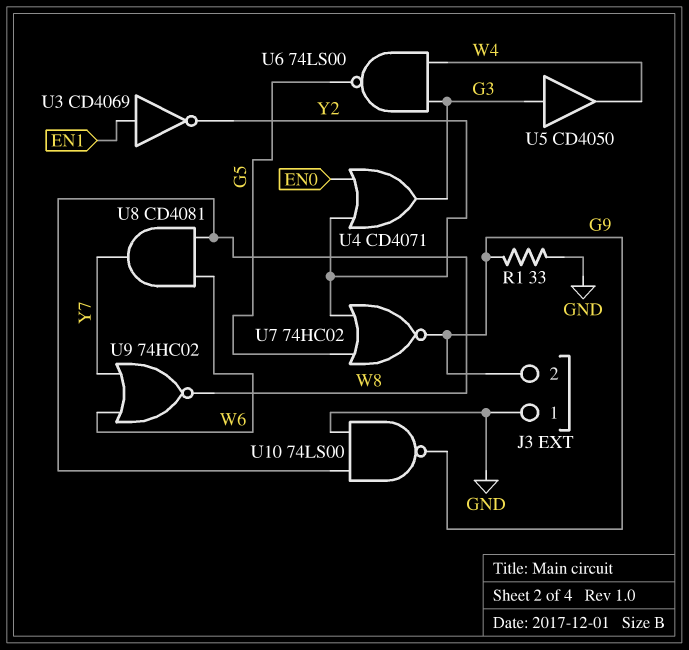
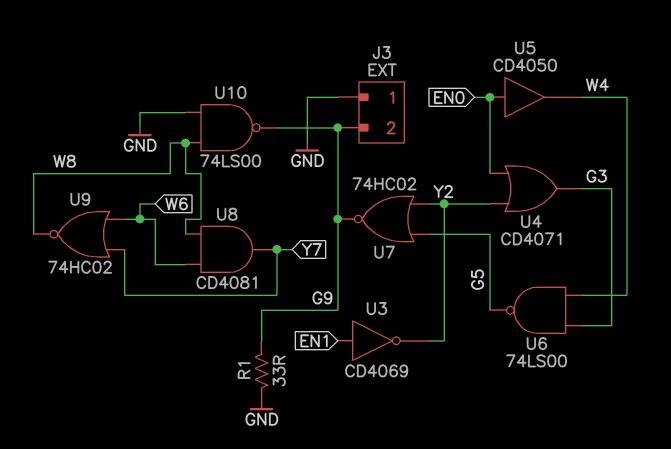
U5: buffer CD4050 (in G3, out W4) -> buffer CD4050 (in EN0, out W4)

